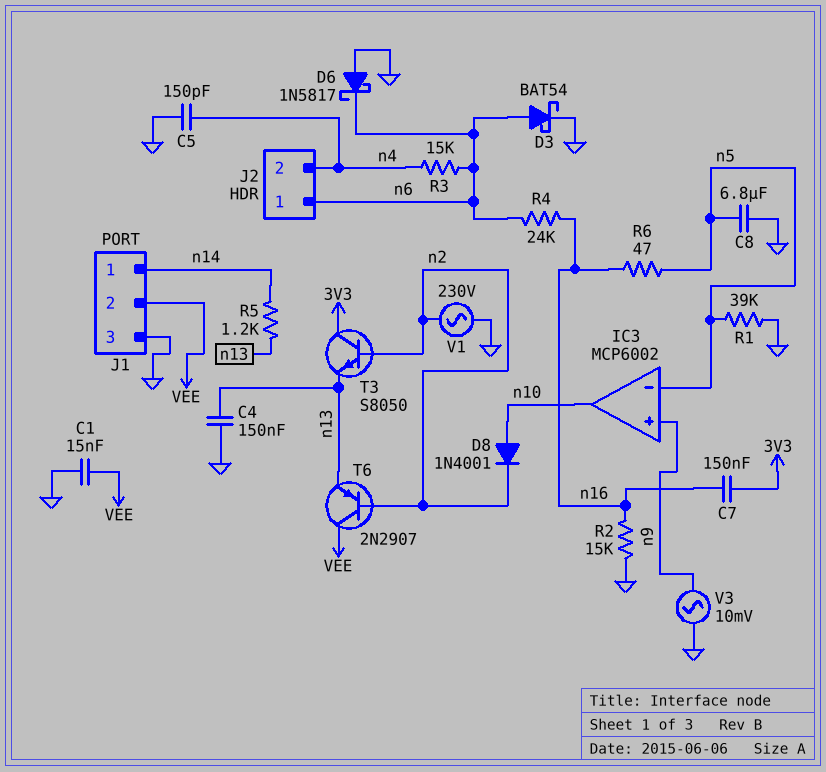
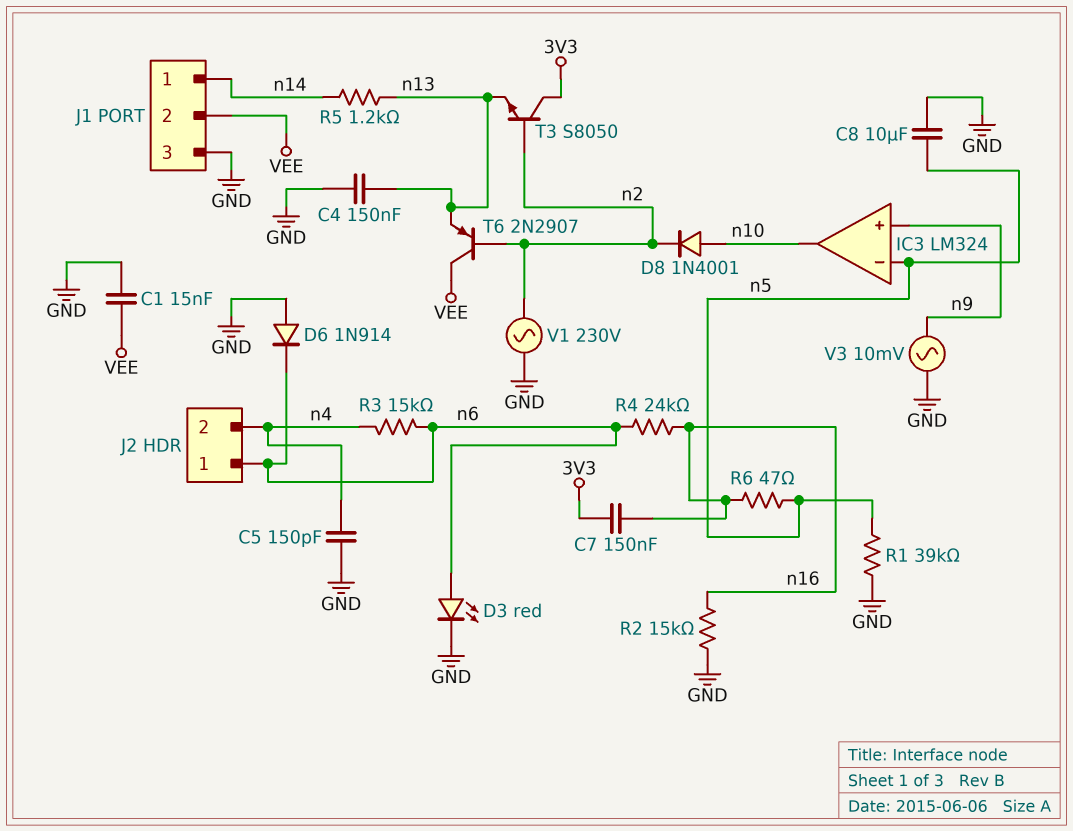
C8: 6.8uF (GND, n5) -> 10uF (GND, n5)
D3: schottky BAT54 (A n6, K GND) -> LED red (A n6, K GND)
D6: schottky 1N5817 (A GND, K n6) -> diode 1N914 (A GND, K n6)
IC3: MCP6002 -> LM324

